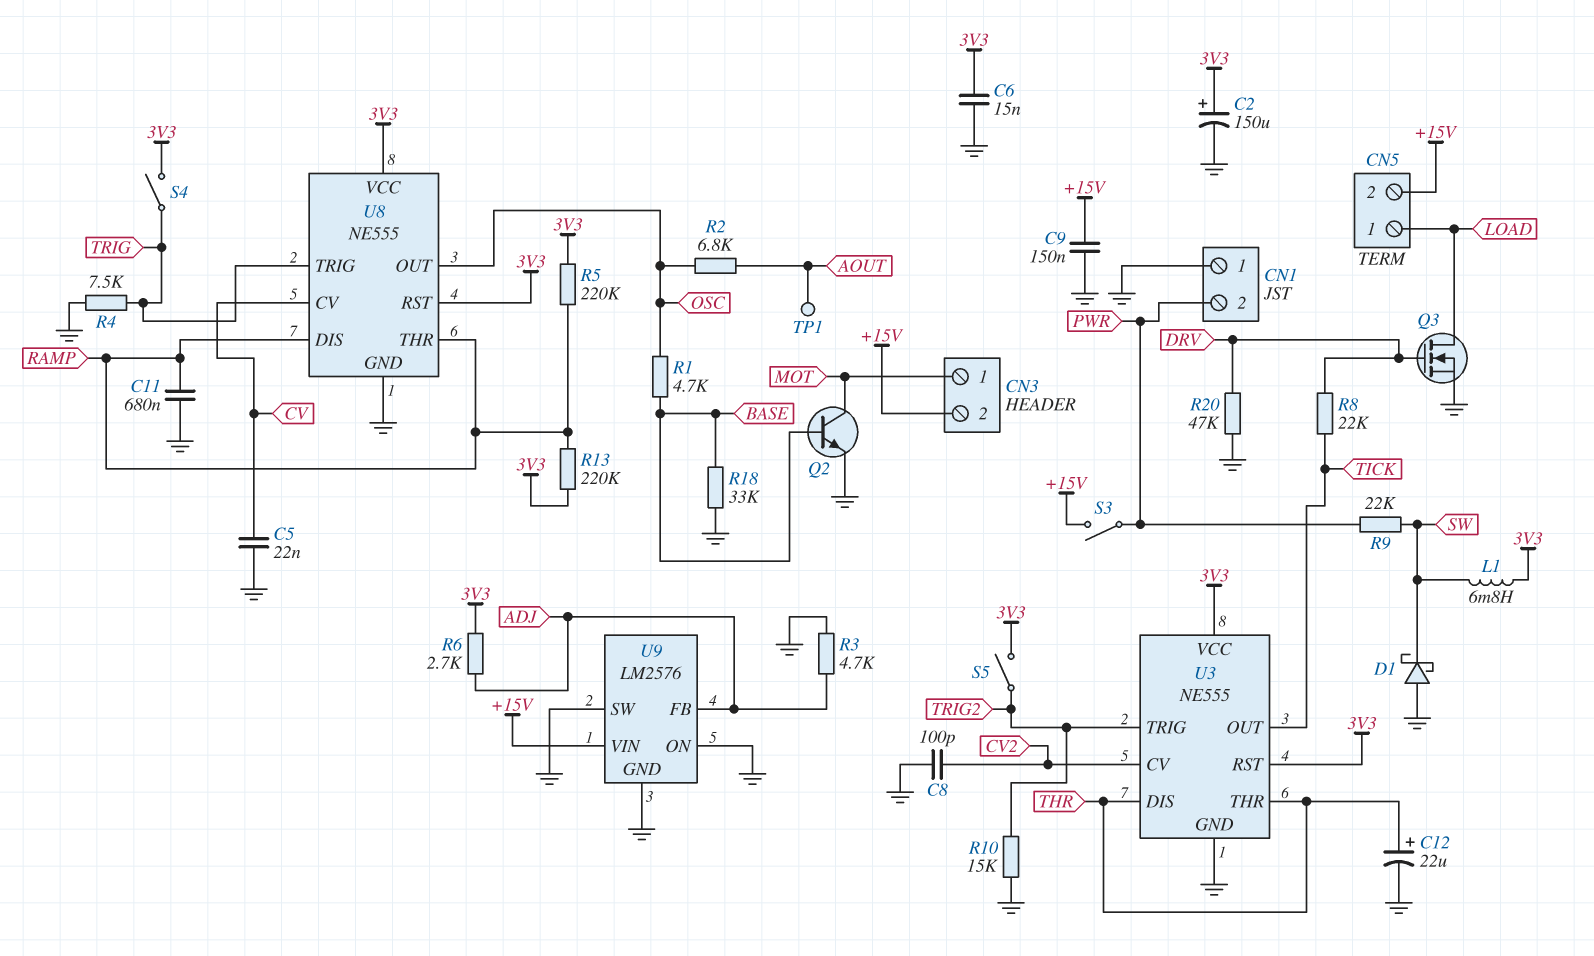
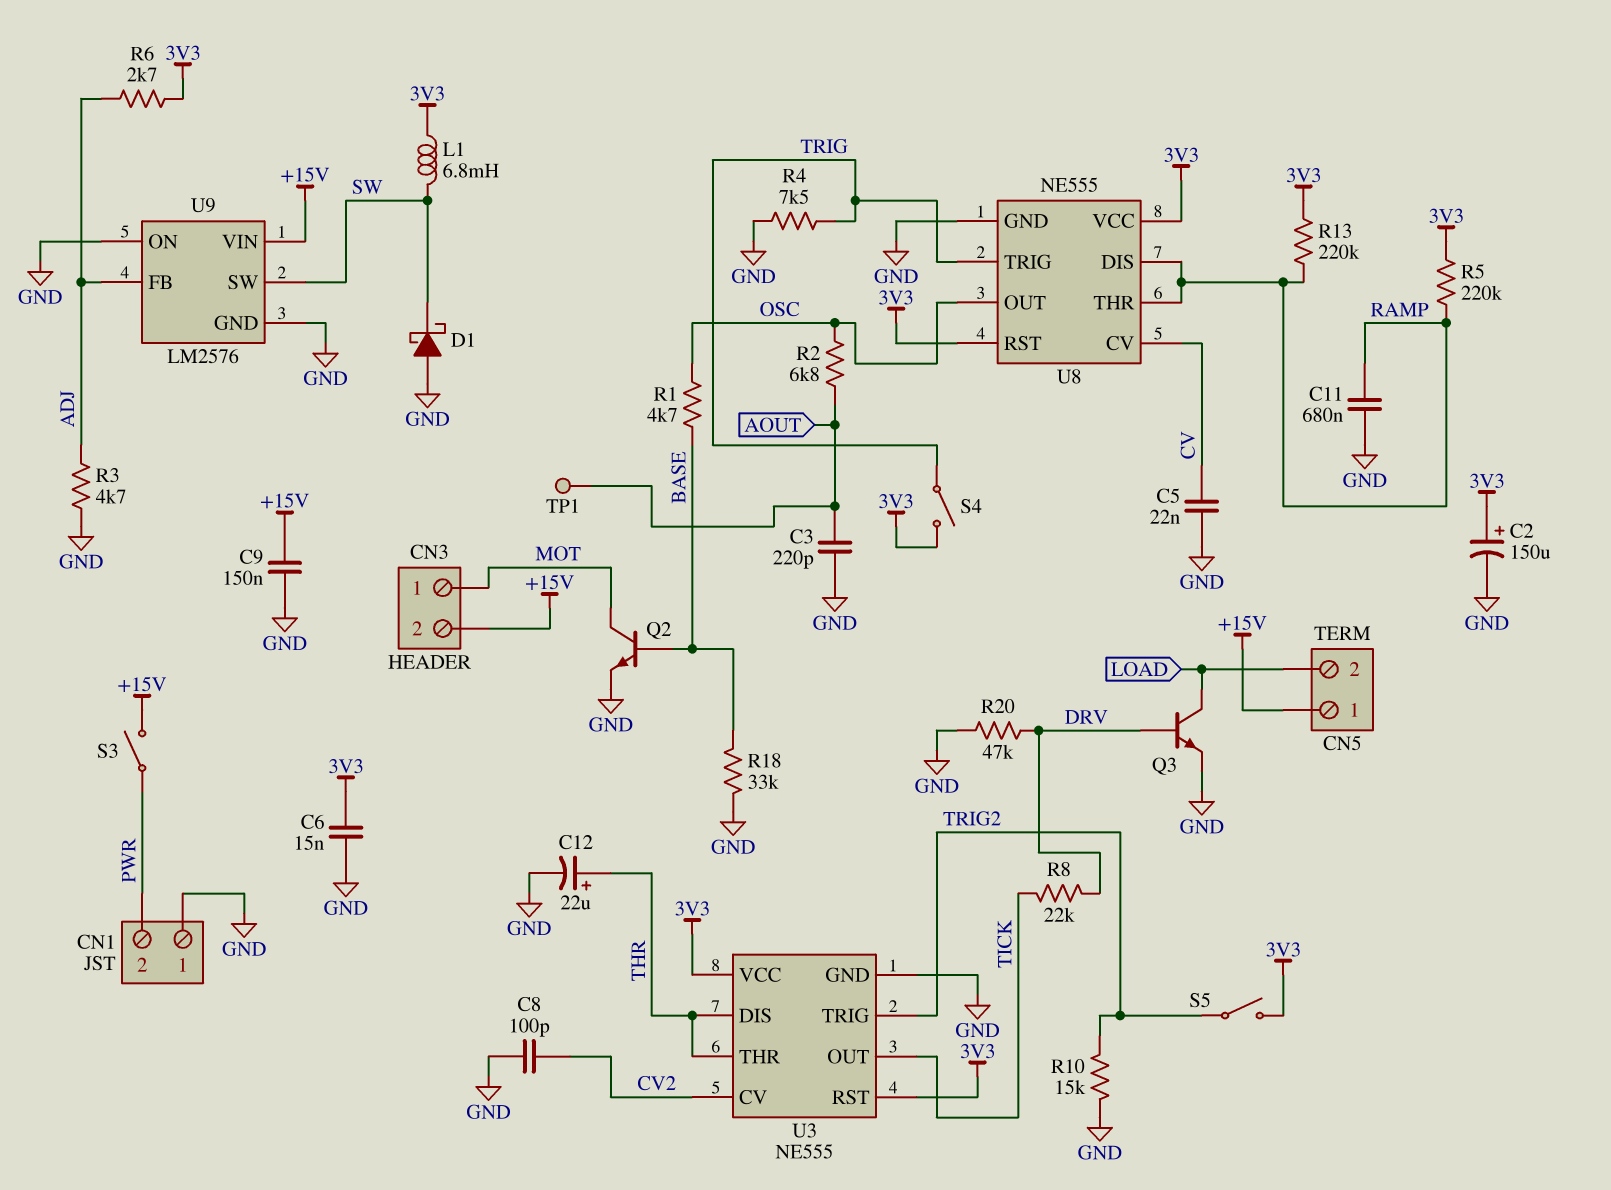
C3: none -> 220pF (AOUT, GND)
CN5 pin 1: LOAD -> +15V
CN5 pin 2: +15V -> LOAD
Q3: NMOS (G DRV, D LOAD, S GND) -> NPN (B DRV, C LOAD, E GND)
R9: 22k (PWR, SW) -> none
U9 pin SW: GND -> SW

